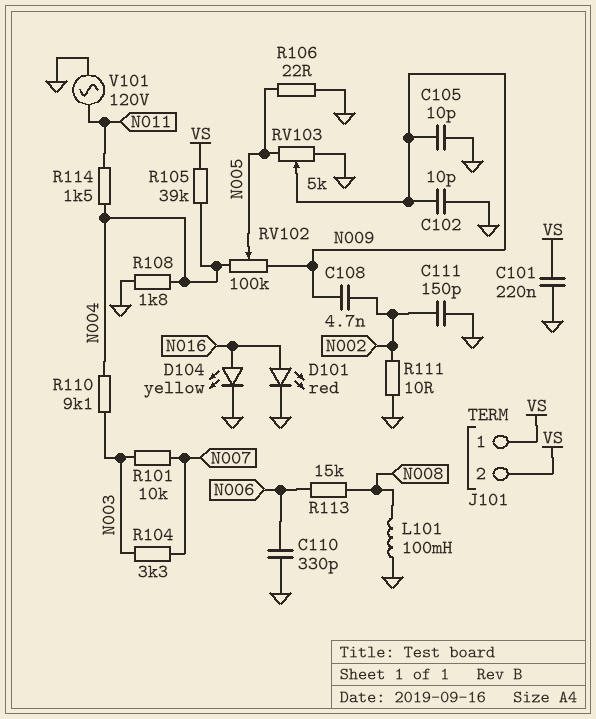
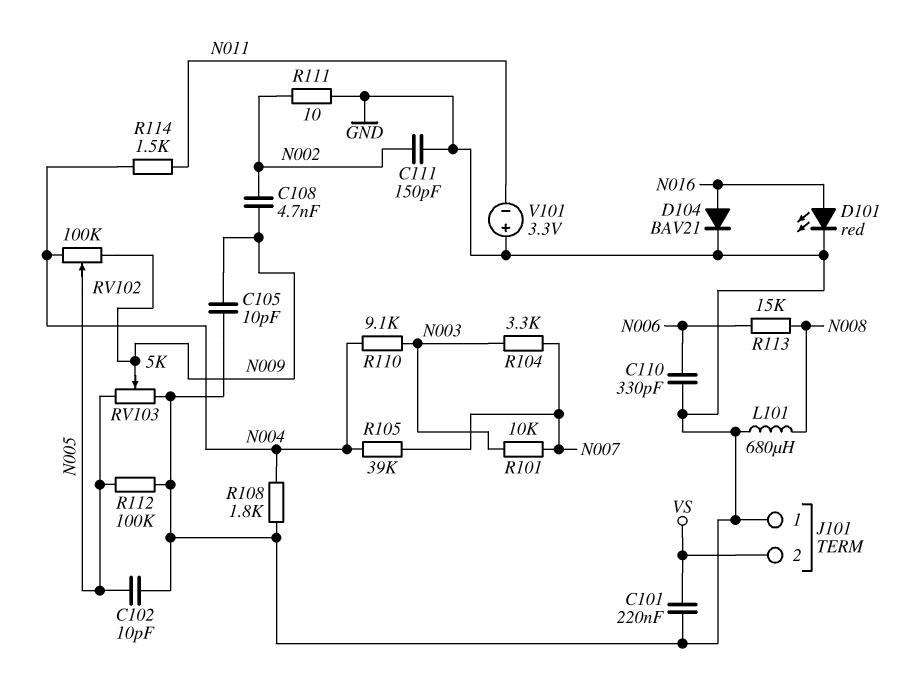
C102: 10pF (GND, N009) -> 10pF (GND, N005)
D104: LED yellow (A N016, K GND) -> diode BAV21 (A N016, K GND)
J101 pin 1: VS -> GND
L101: 100mH (GND, N008) -> 680uH (GND, N008)
R105: 39k (N004, VS) -> 39k (N004, N007)
R106: 22 (GND, N005) -> none
R112: none -> 100k (GND, N005)
V101: AC 120V (GND, N011) -> 3.3V (plus GND, minus N011)

